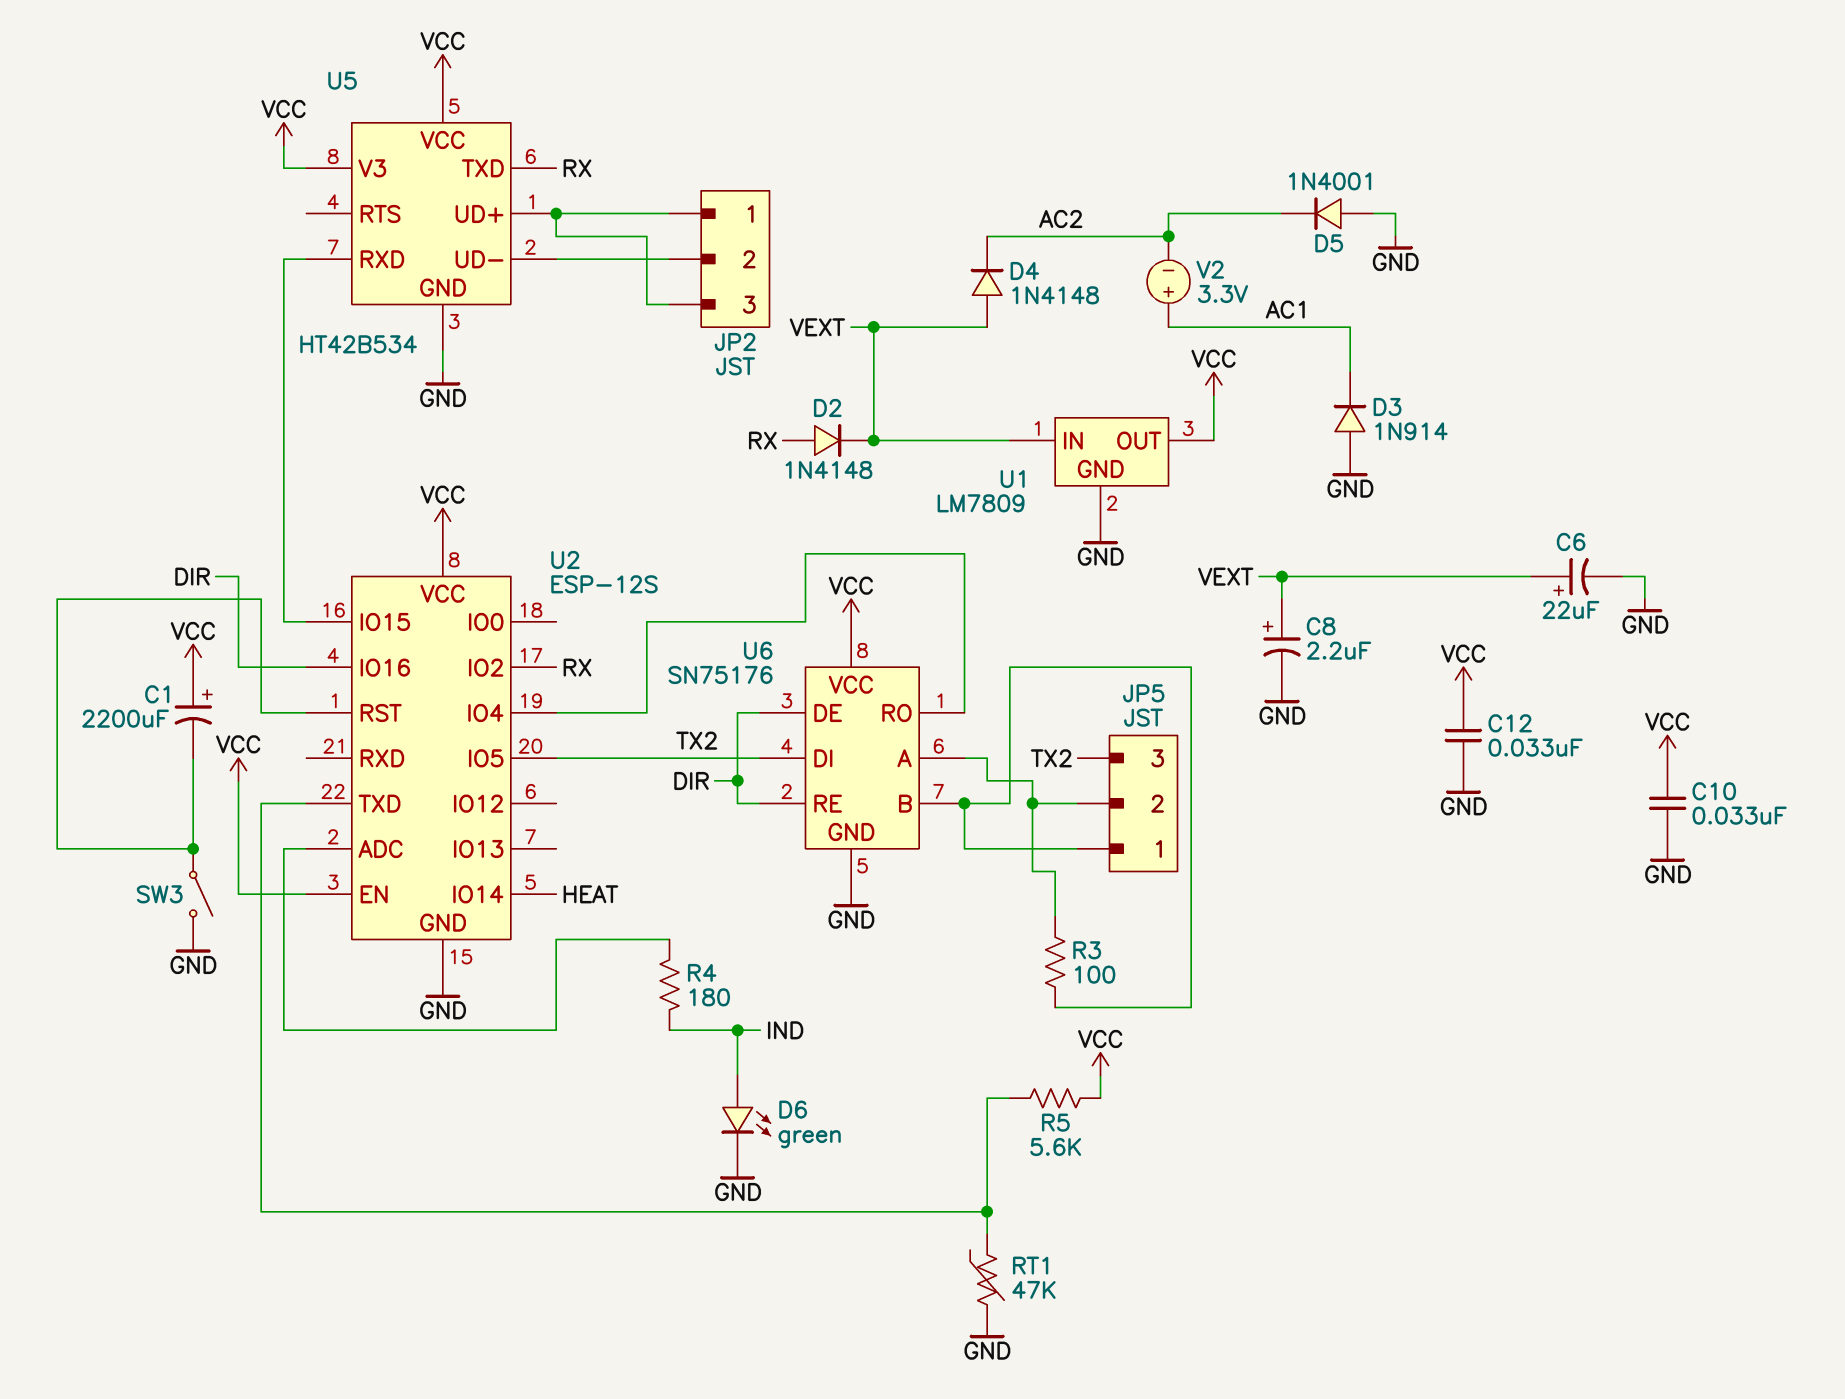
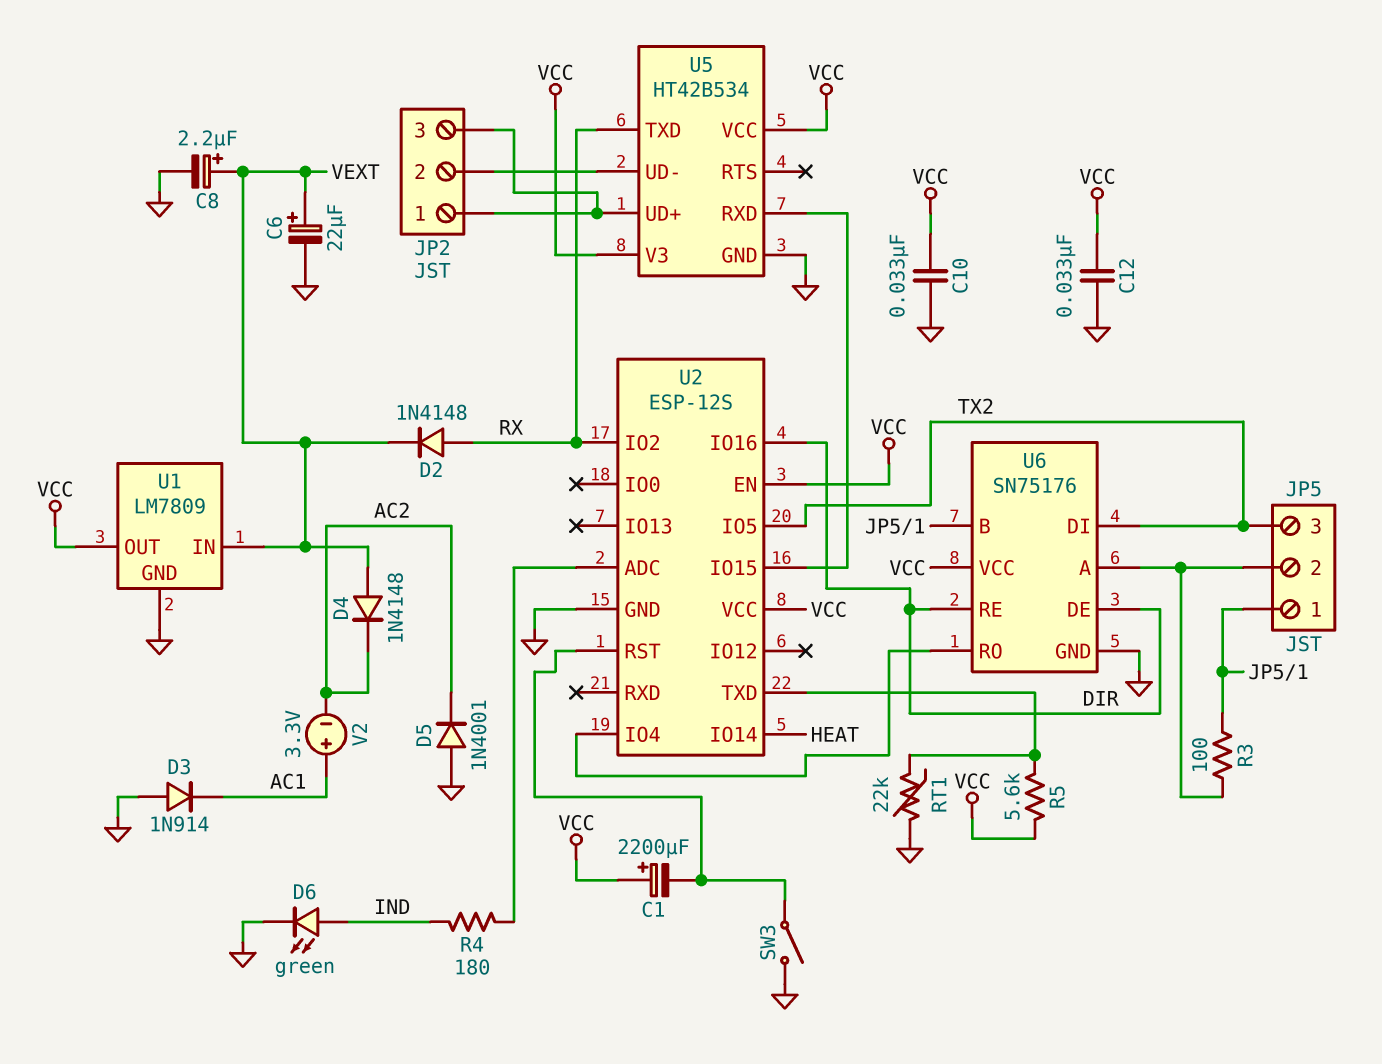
RT1: 47k (GND, U2/TXD) -> 22k (GND, U2/TXD)

